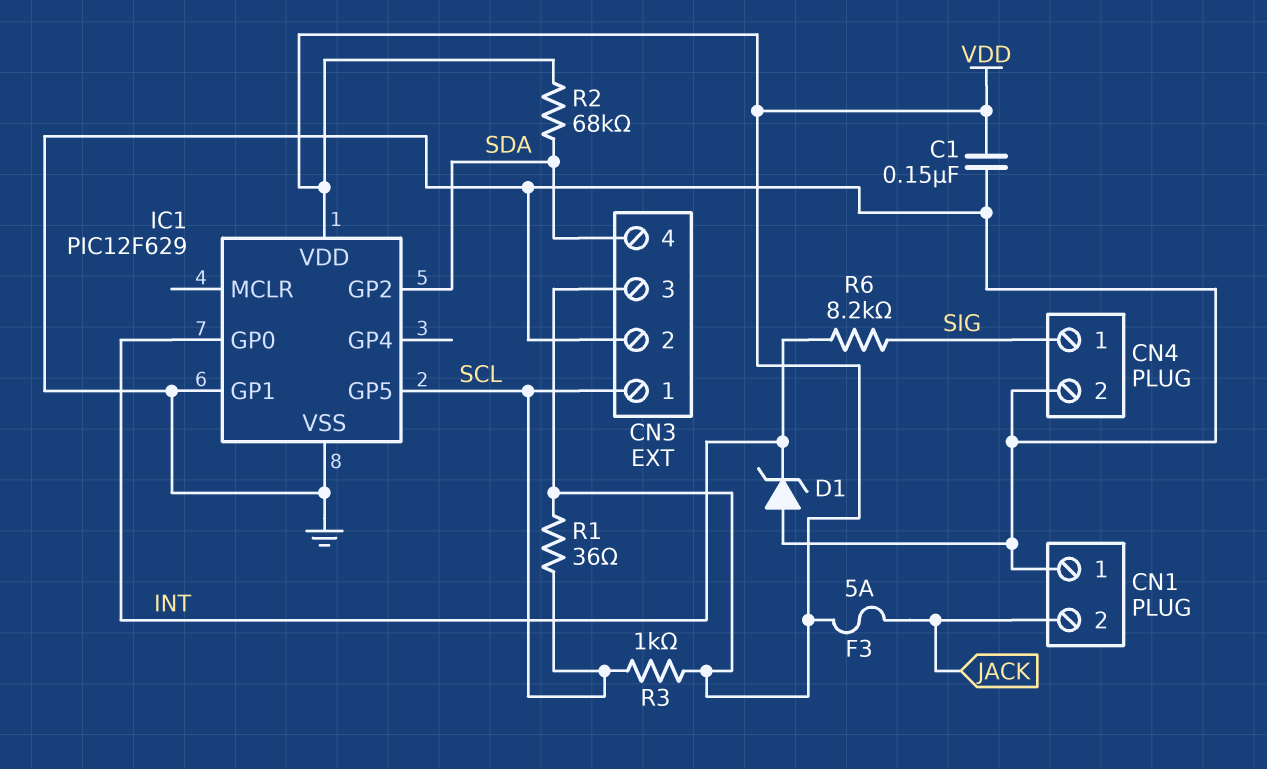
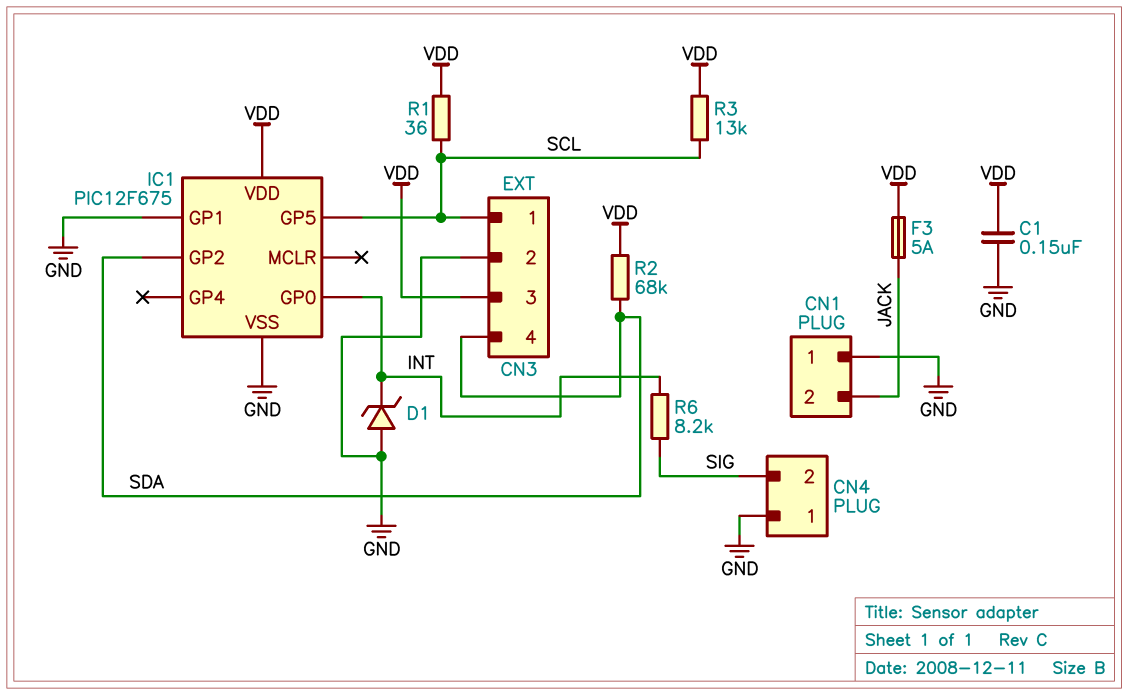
CN4 pin 1: SIG -> GND
CN4 pin 2: GND -> SIG
IC1: PIC12F629 -> PIC12F675
R3: 1k (SCL, VDD) -> 13k (SCL, VDD)

